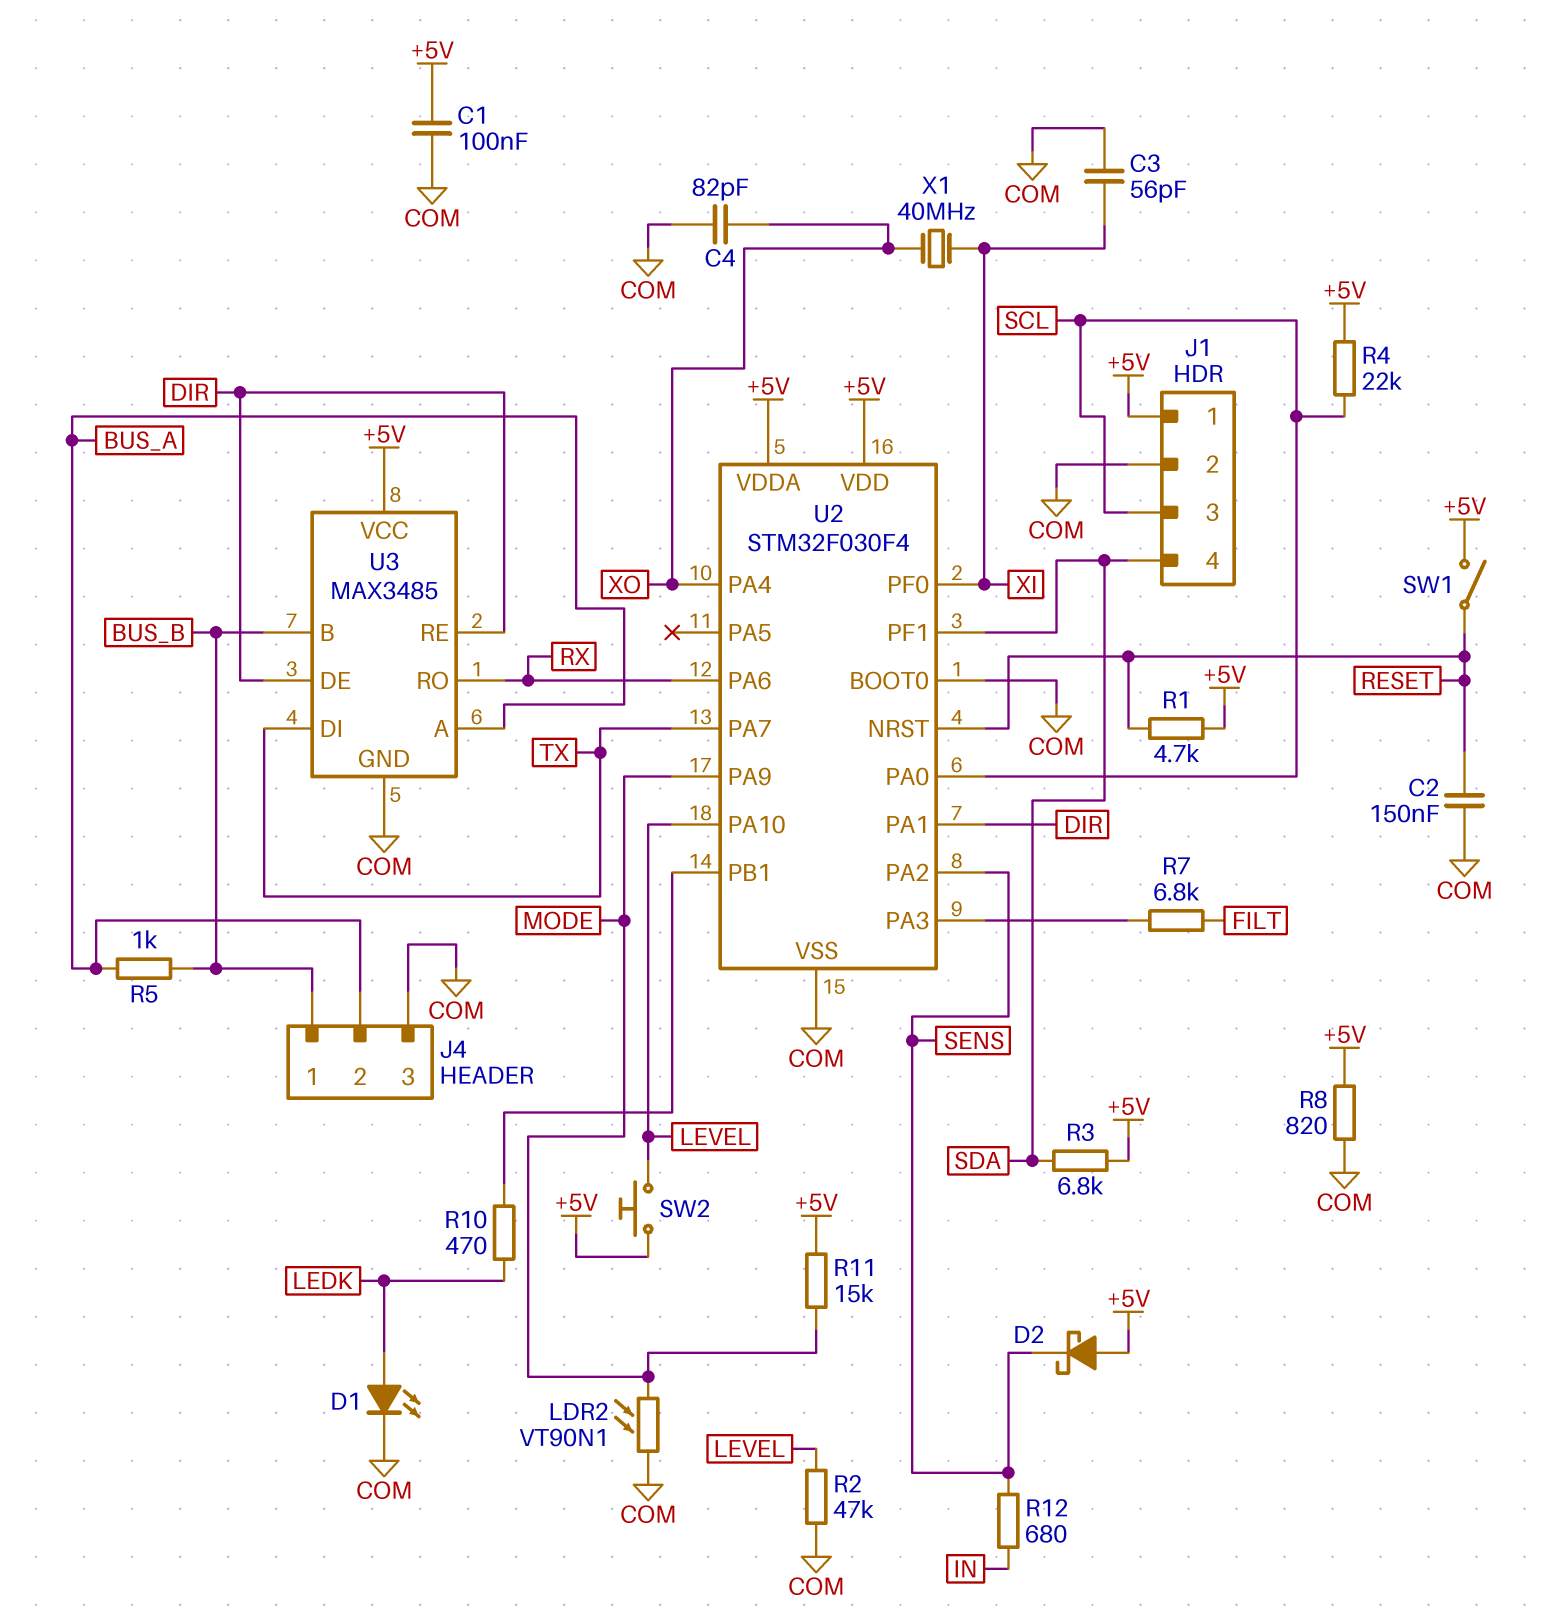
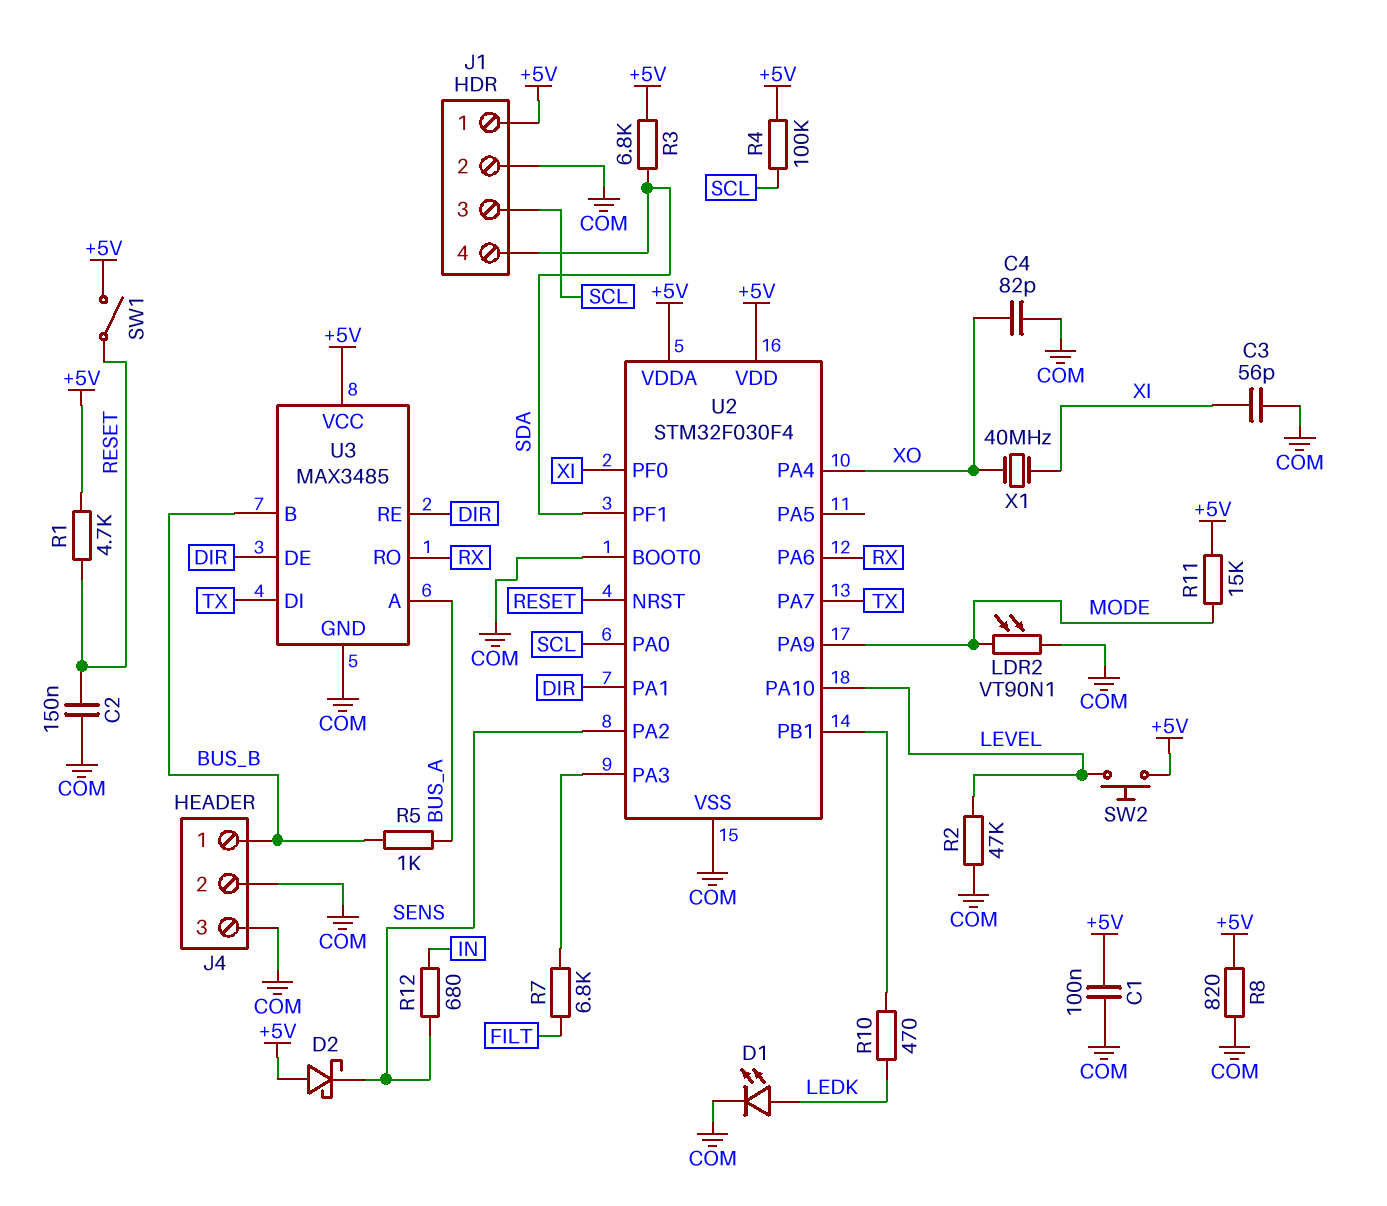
J4 pin 2: BUS_A -> COM
R4: 22k (+5V, SCL) -> 100k (+5V, SCL)

